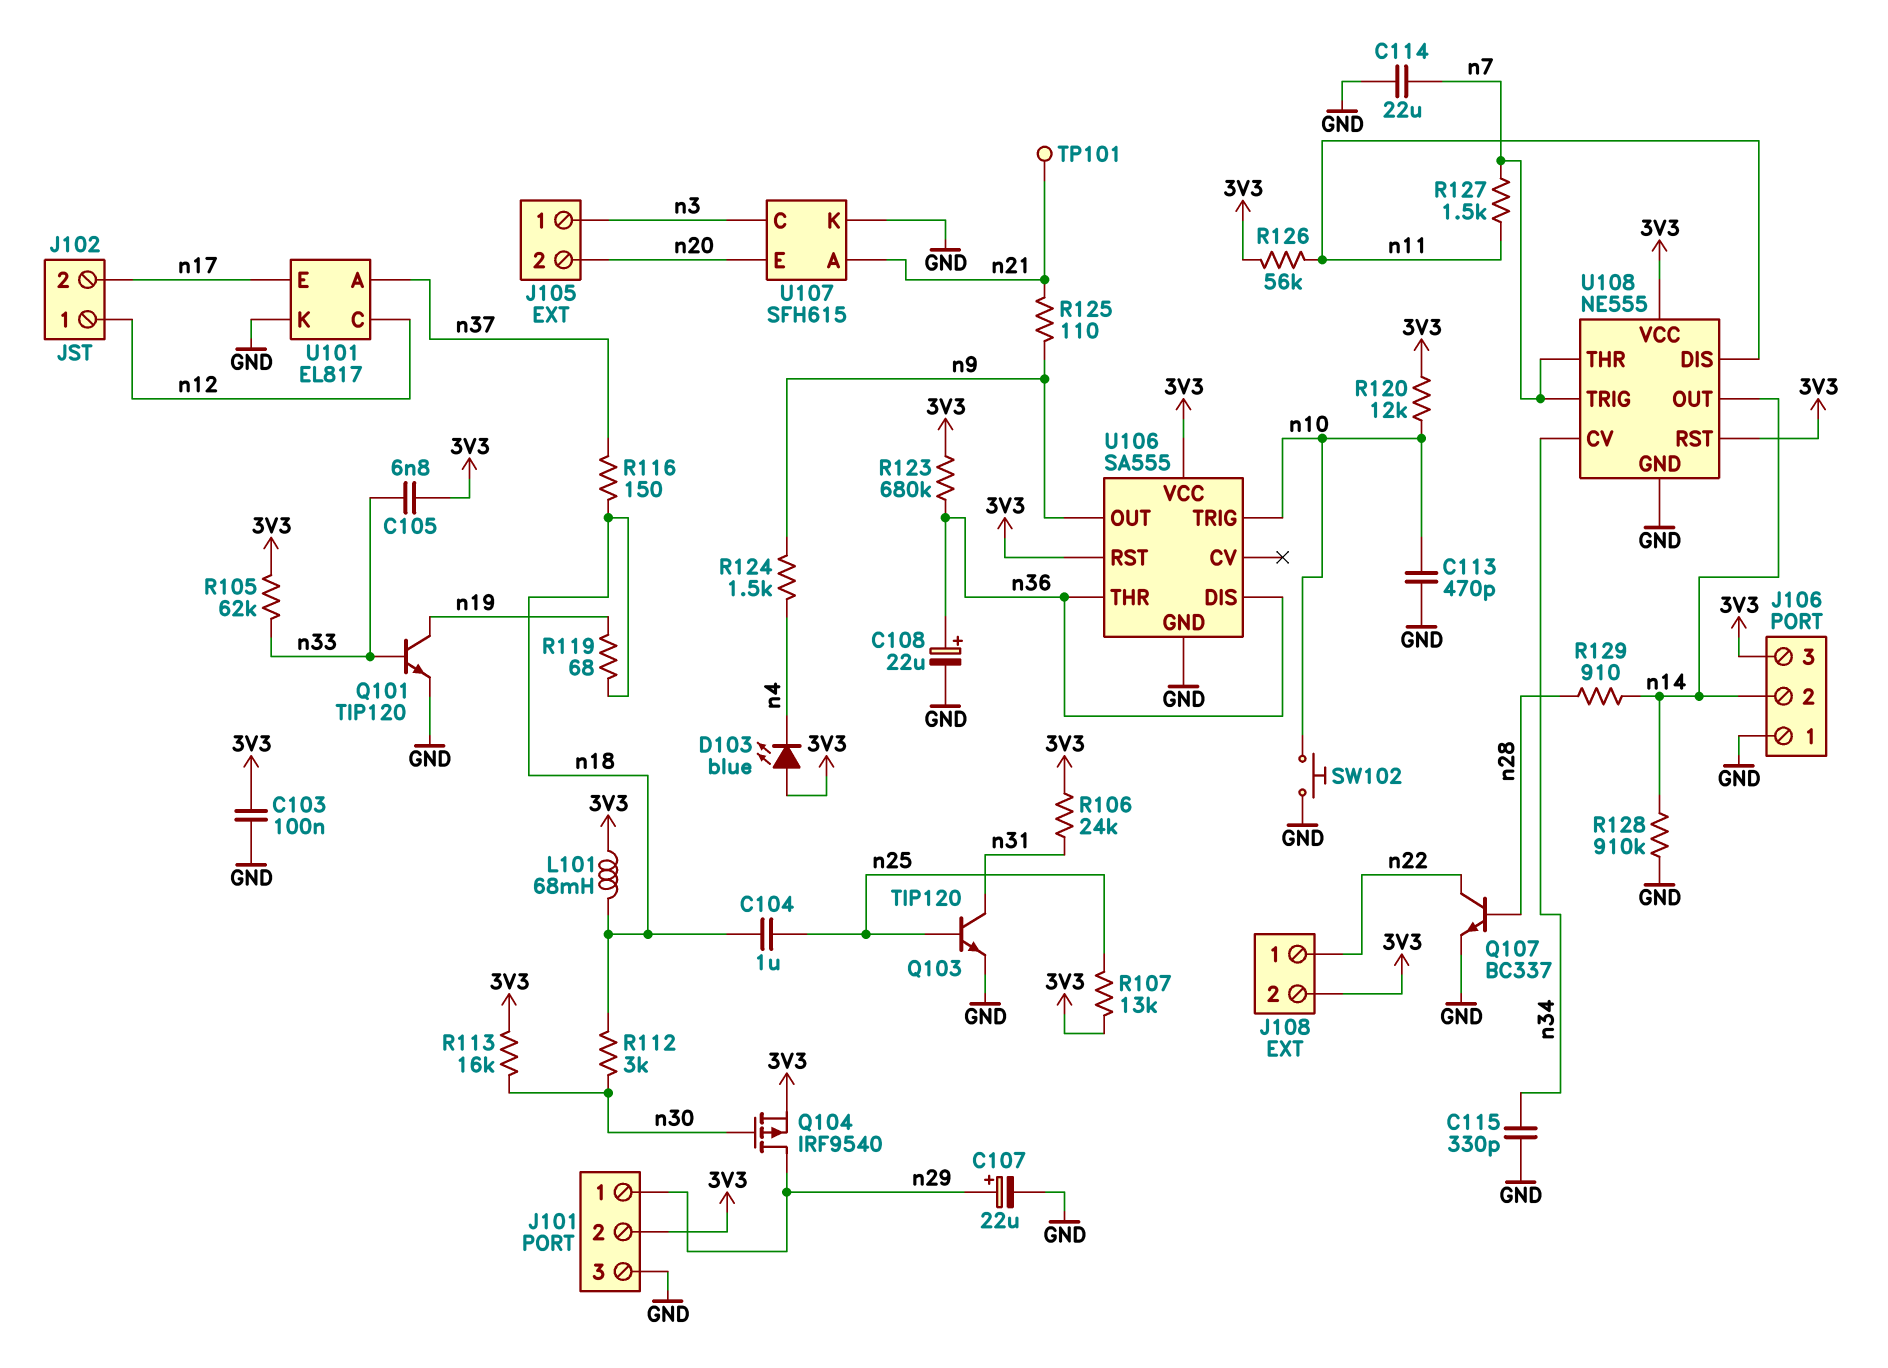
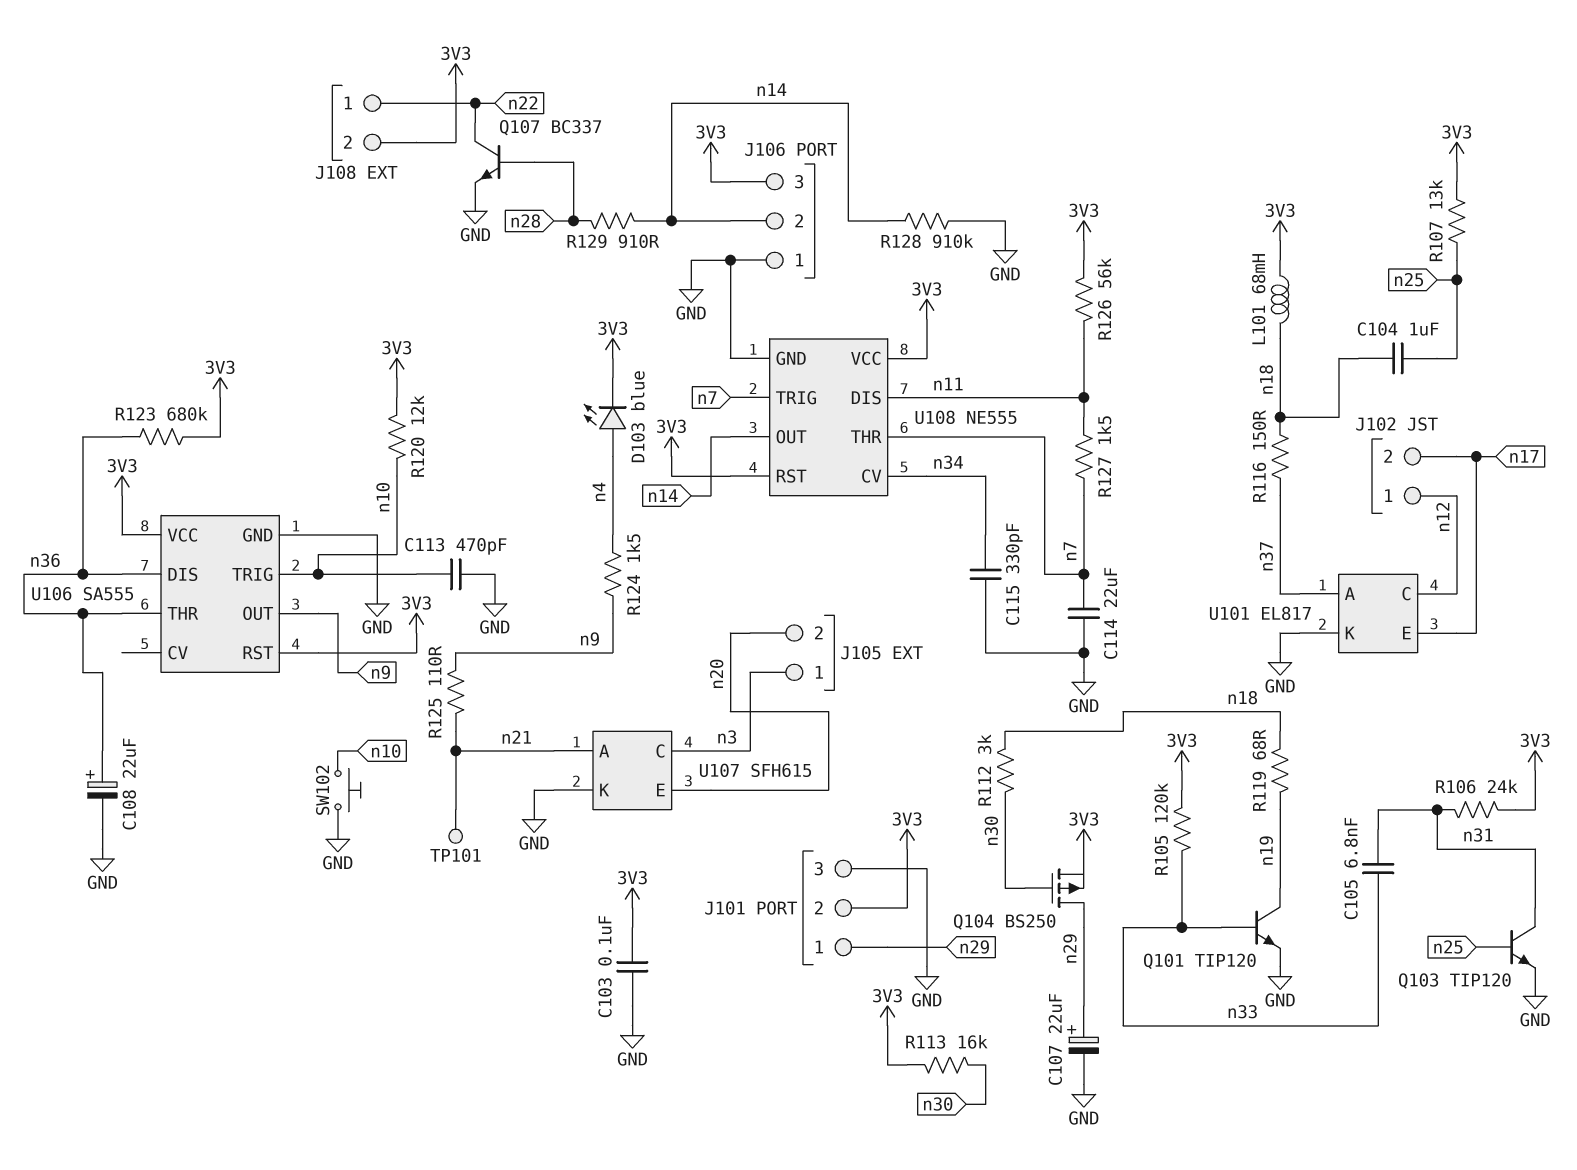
C105: 6.8nF (3V3, n33) -> 6.8nF (n31, n33)
D103: LED blue (A 3V3, K n4) -> LED blue (A n4, K 3V3)
Q104: PMOS IRF9540 (G n30, D n29, S 3V3) -> PMOS BS250 (G n30, D n29, S 3V3)
R105: 62k (3V3, n33) -> 120k (3V3, n33)

